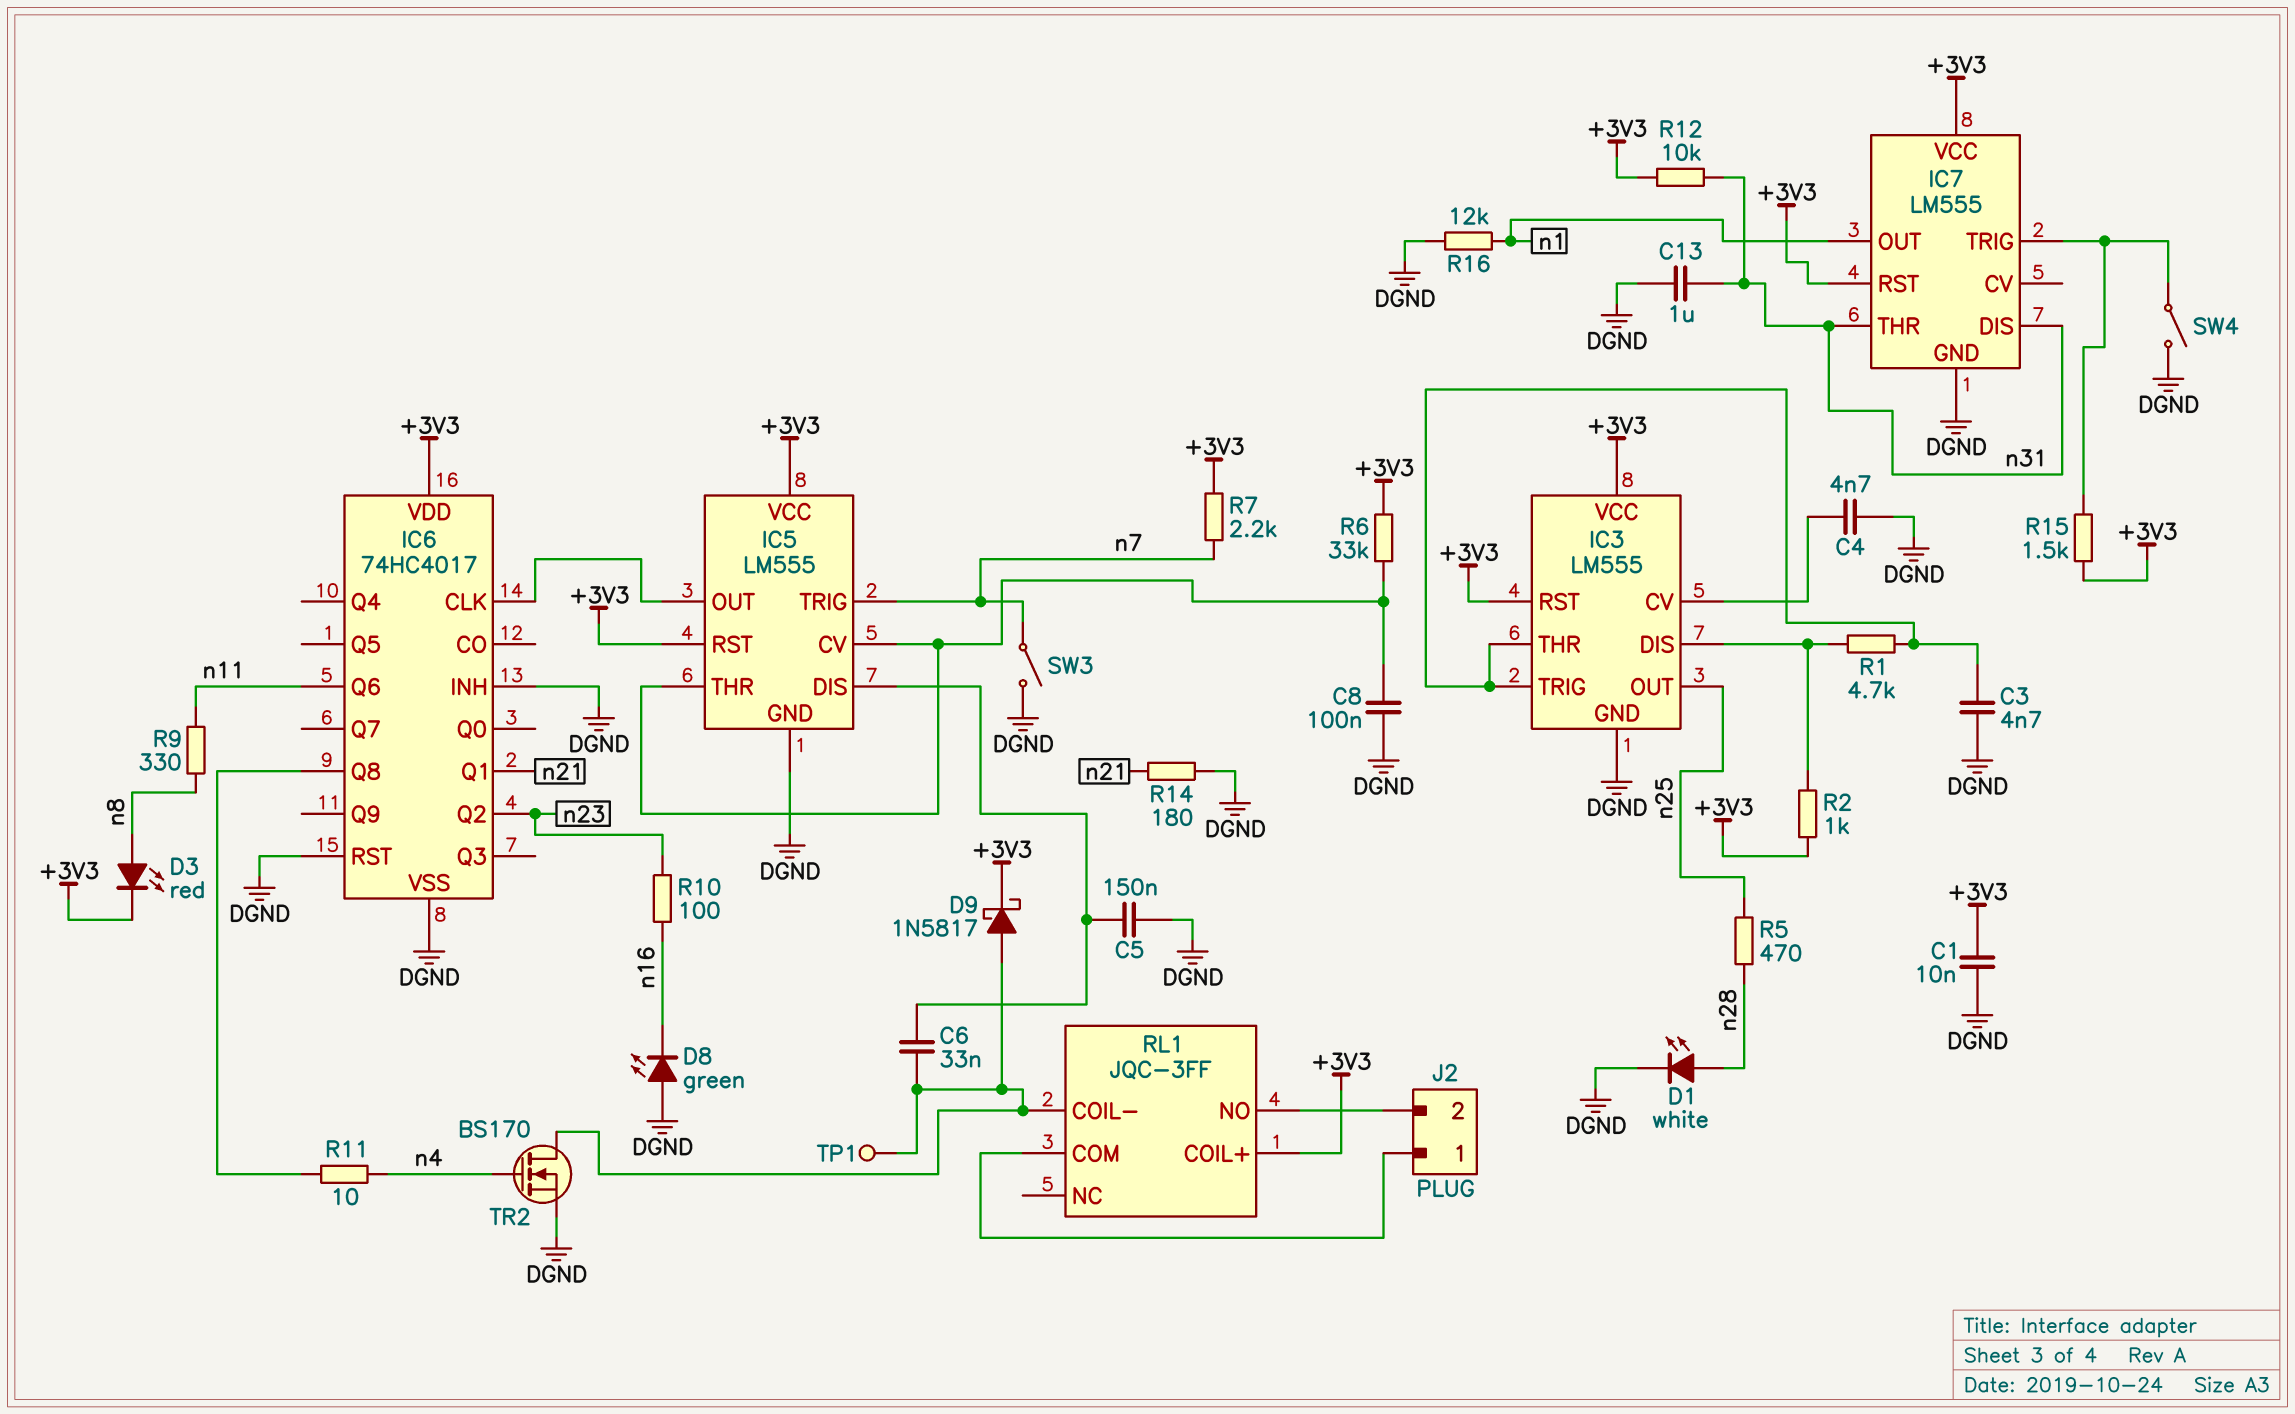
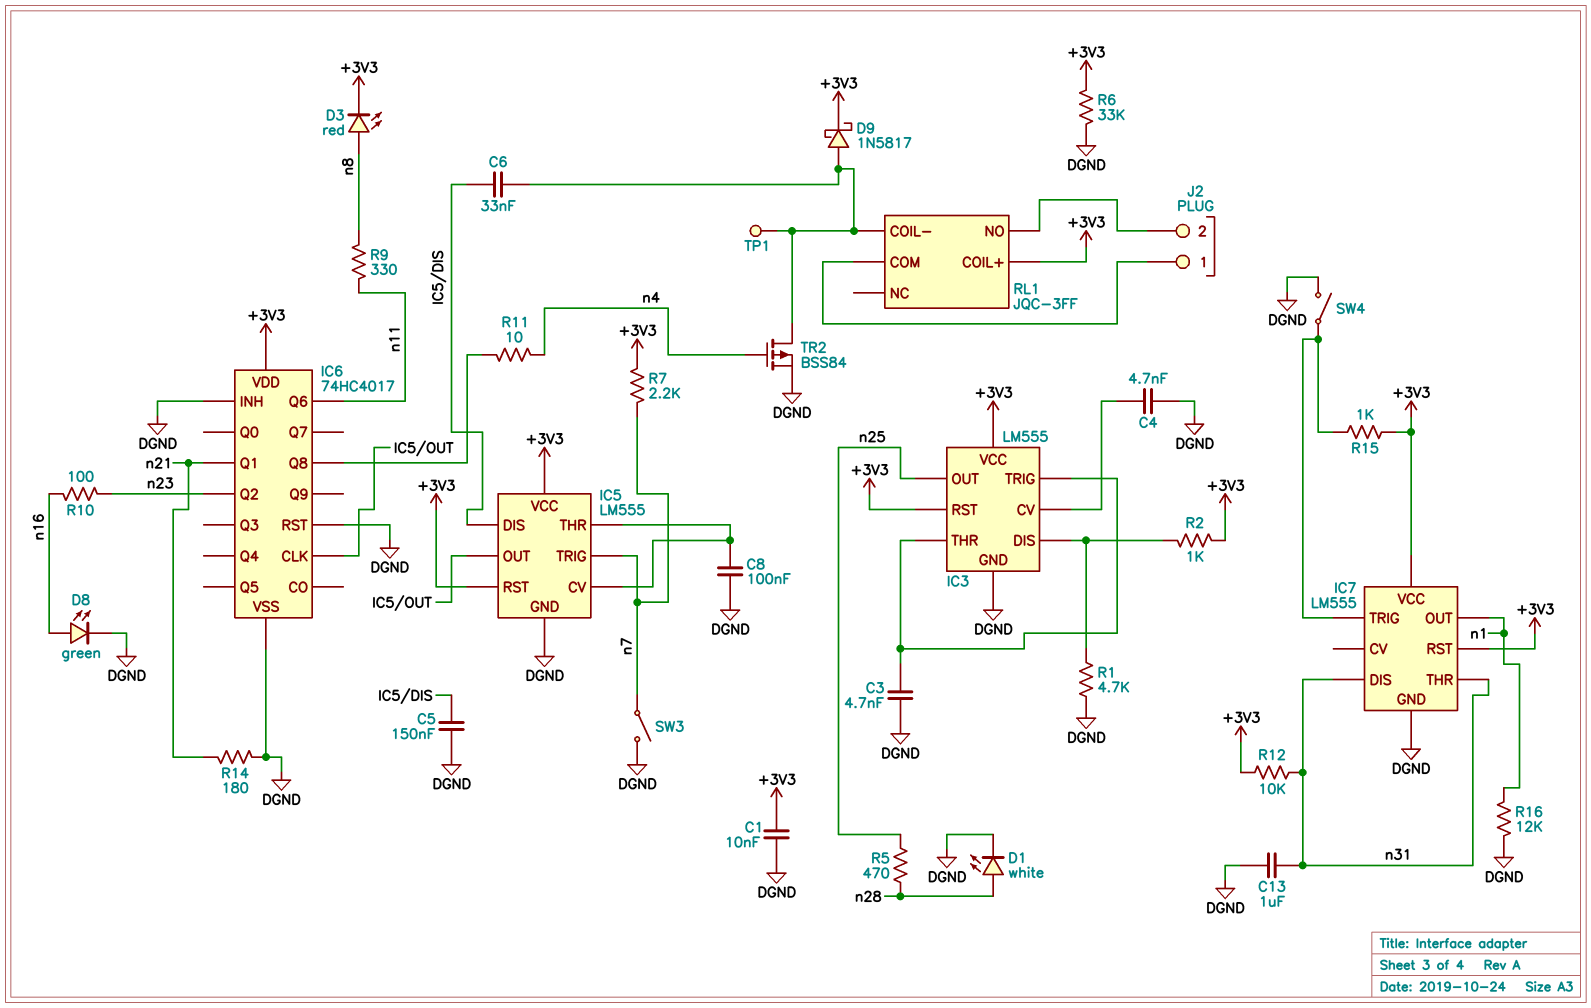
D8: LED green (A DGND, K n16) -> LED green (A n16, K DGND)
R1: 4.7k (IC3/DIS, IC3/THR) -> 4.7k (DGND, IC3/DIS)
R6: 33k (+3V3, IC5/CV) -> 33k (+3V3, DGND)
R15: 1.5k (+3V3, IC7/TRIG) -> 1k (+3V3, IC7/TRIG)
TR2: NMOS BS170 (G n4, D RL1/COIL-, S DGND) -> PMOS BSS84 (G n4, D RL1/COIL-, S DGND)

